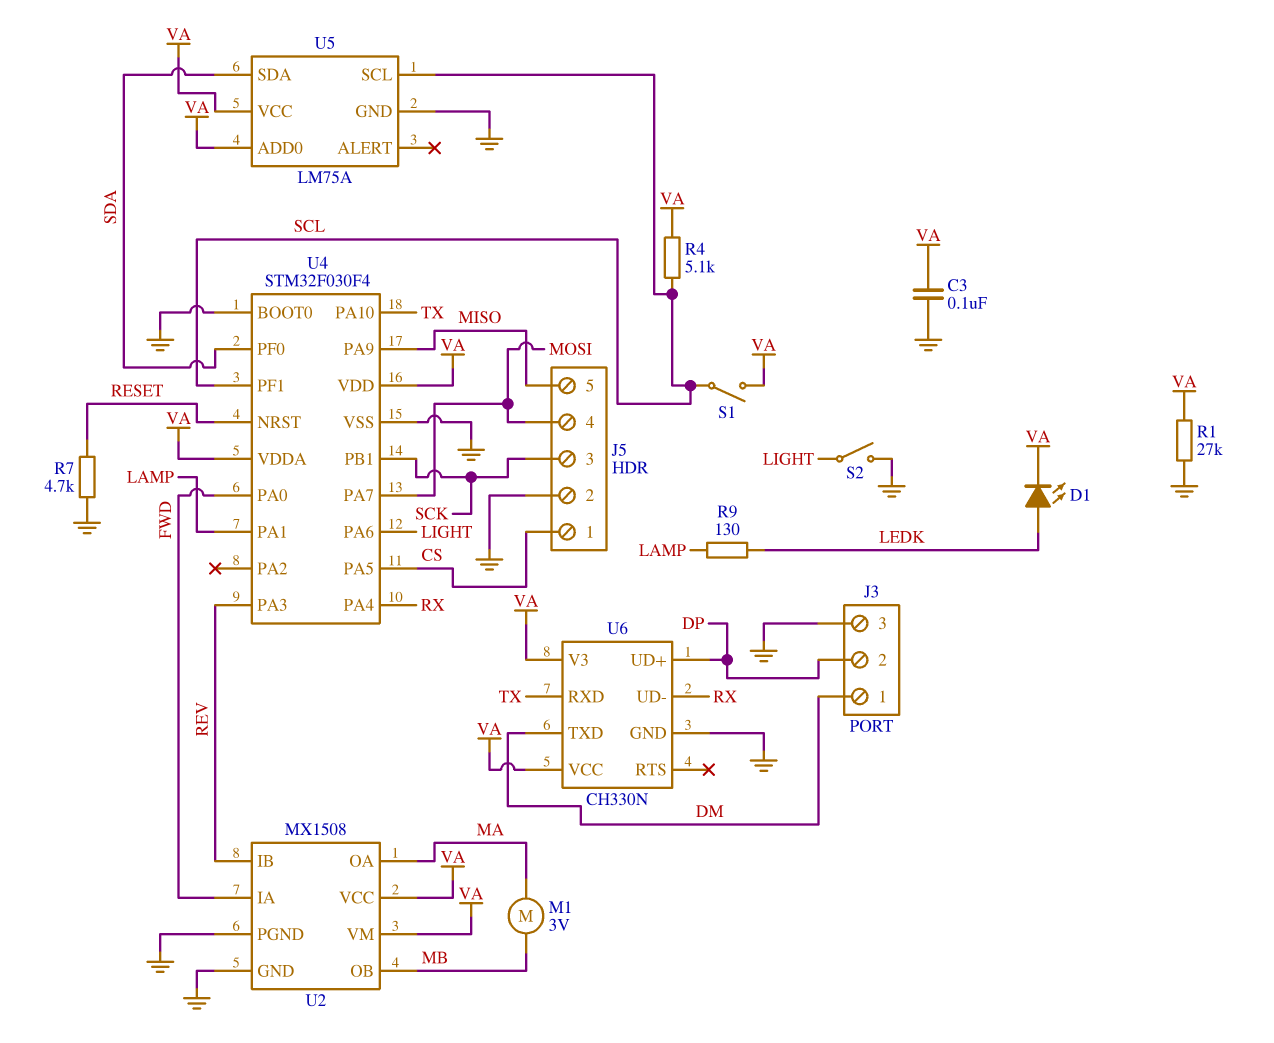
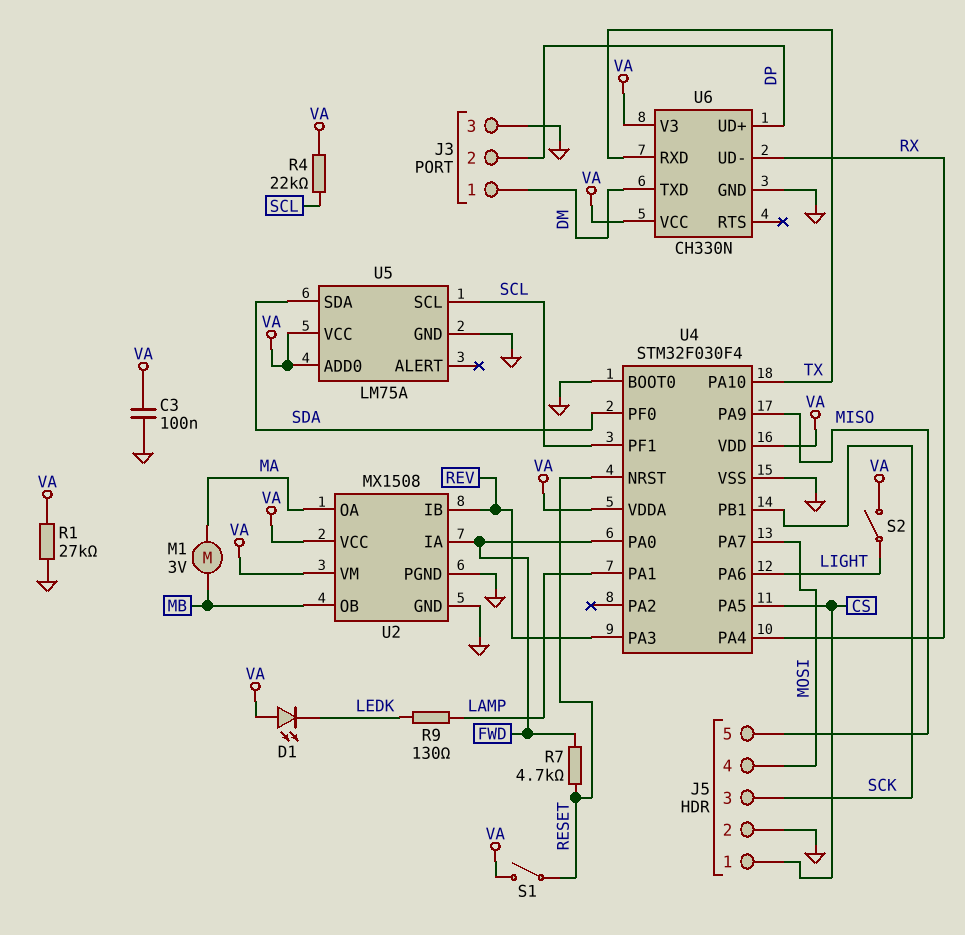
D1: LED (A LEDK, K VA) -> LED (A VA, K LEDK)
R4: 5.1k (SCL, VA) -> 22k (SCL, VA)
R7: 4.7k (GND, RESET) -> 4.7k (FWD, RESET)
S1: switch (SCL, VA) -> switch (RESET, VA)
S2: switch (GND, LIGHT) -> switch (LIGHT, VA)

